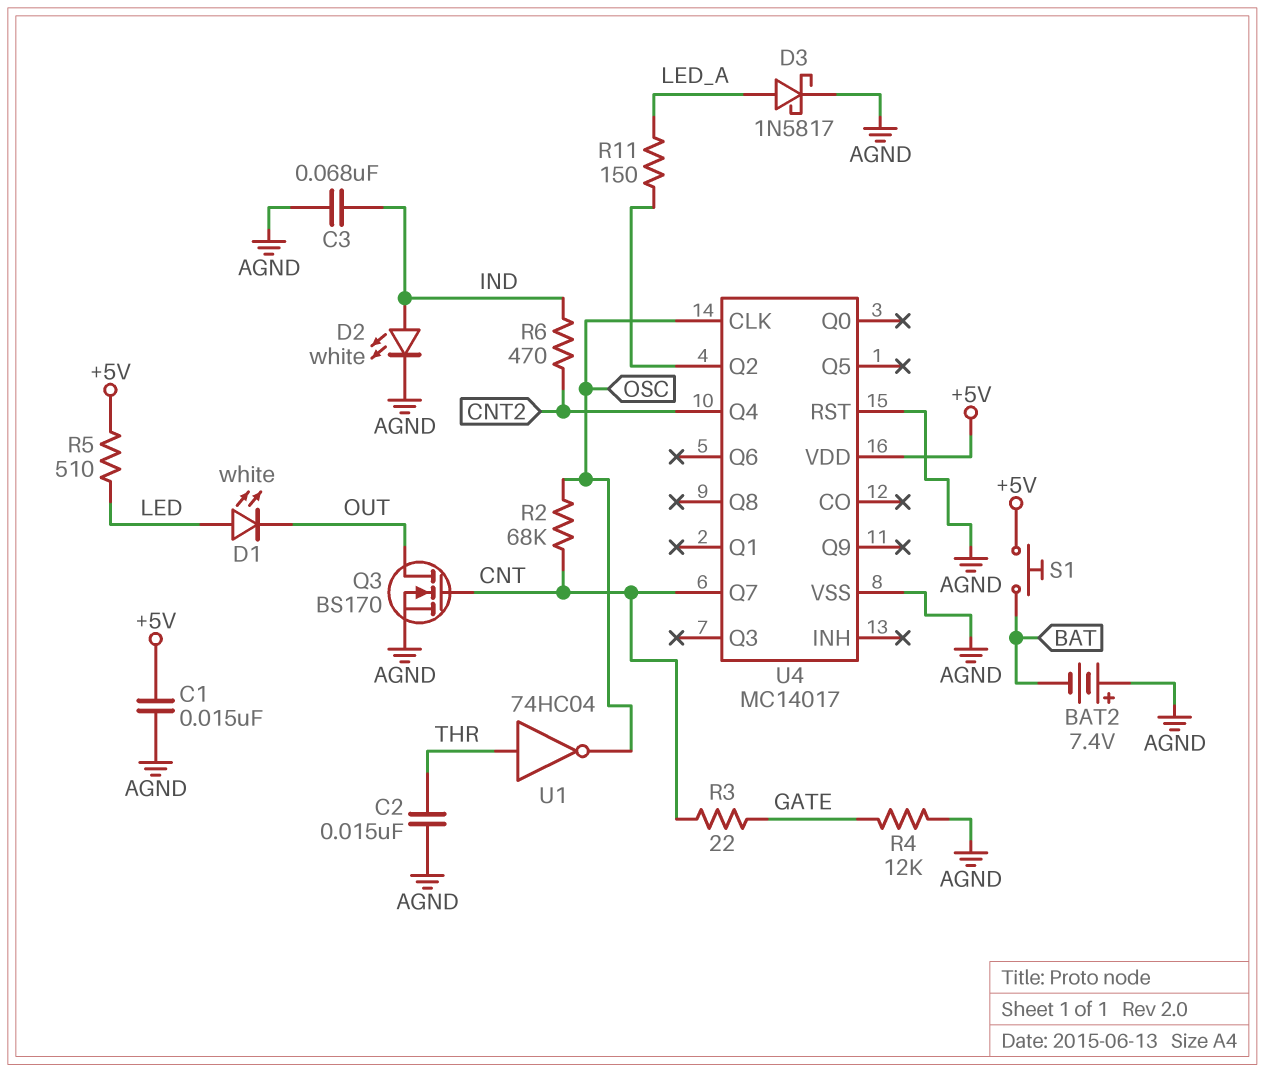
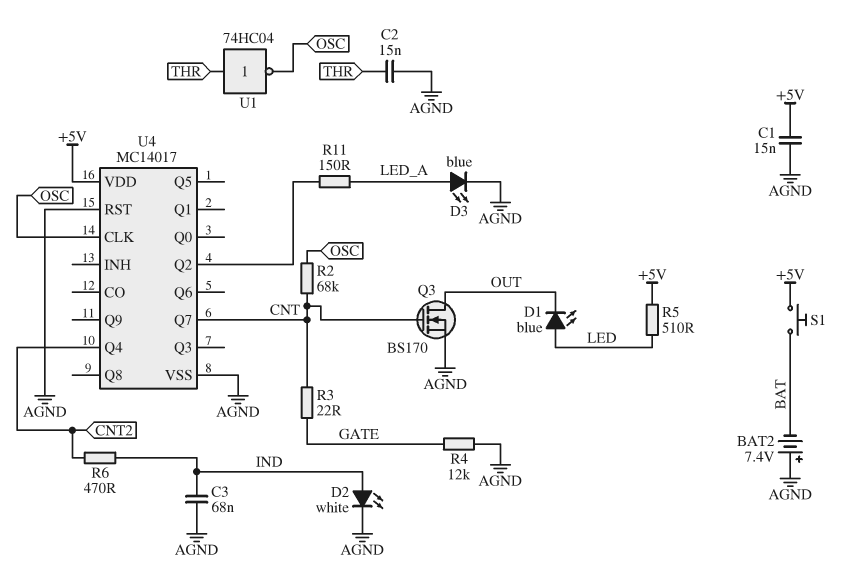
D1: LED white (A LED, K OUT) -> LED blue (A LED, K OUT)
D3: schottky 1N5817 (A LED_A, K AGND) -> LED blue (A LED_A, K AGND)

